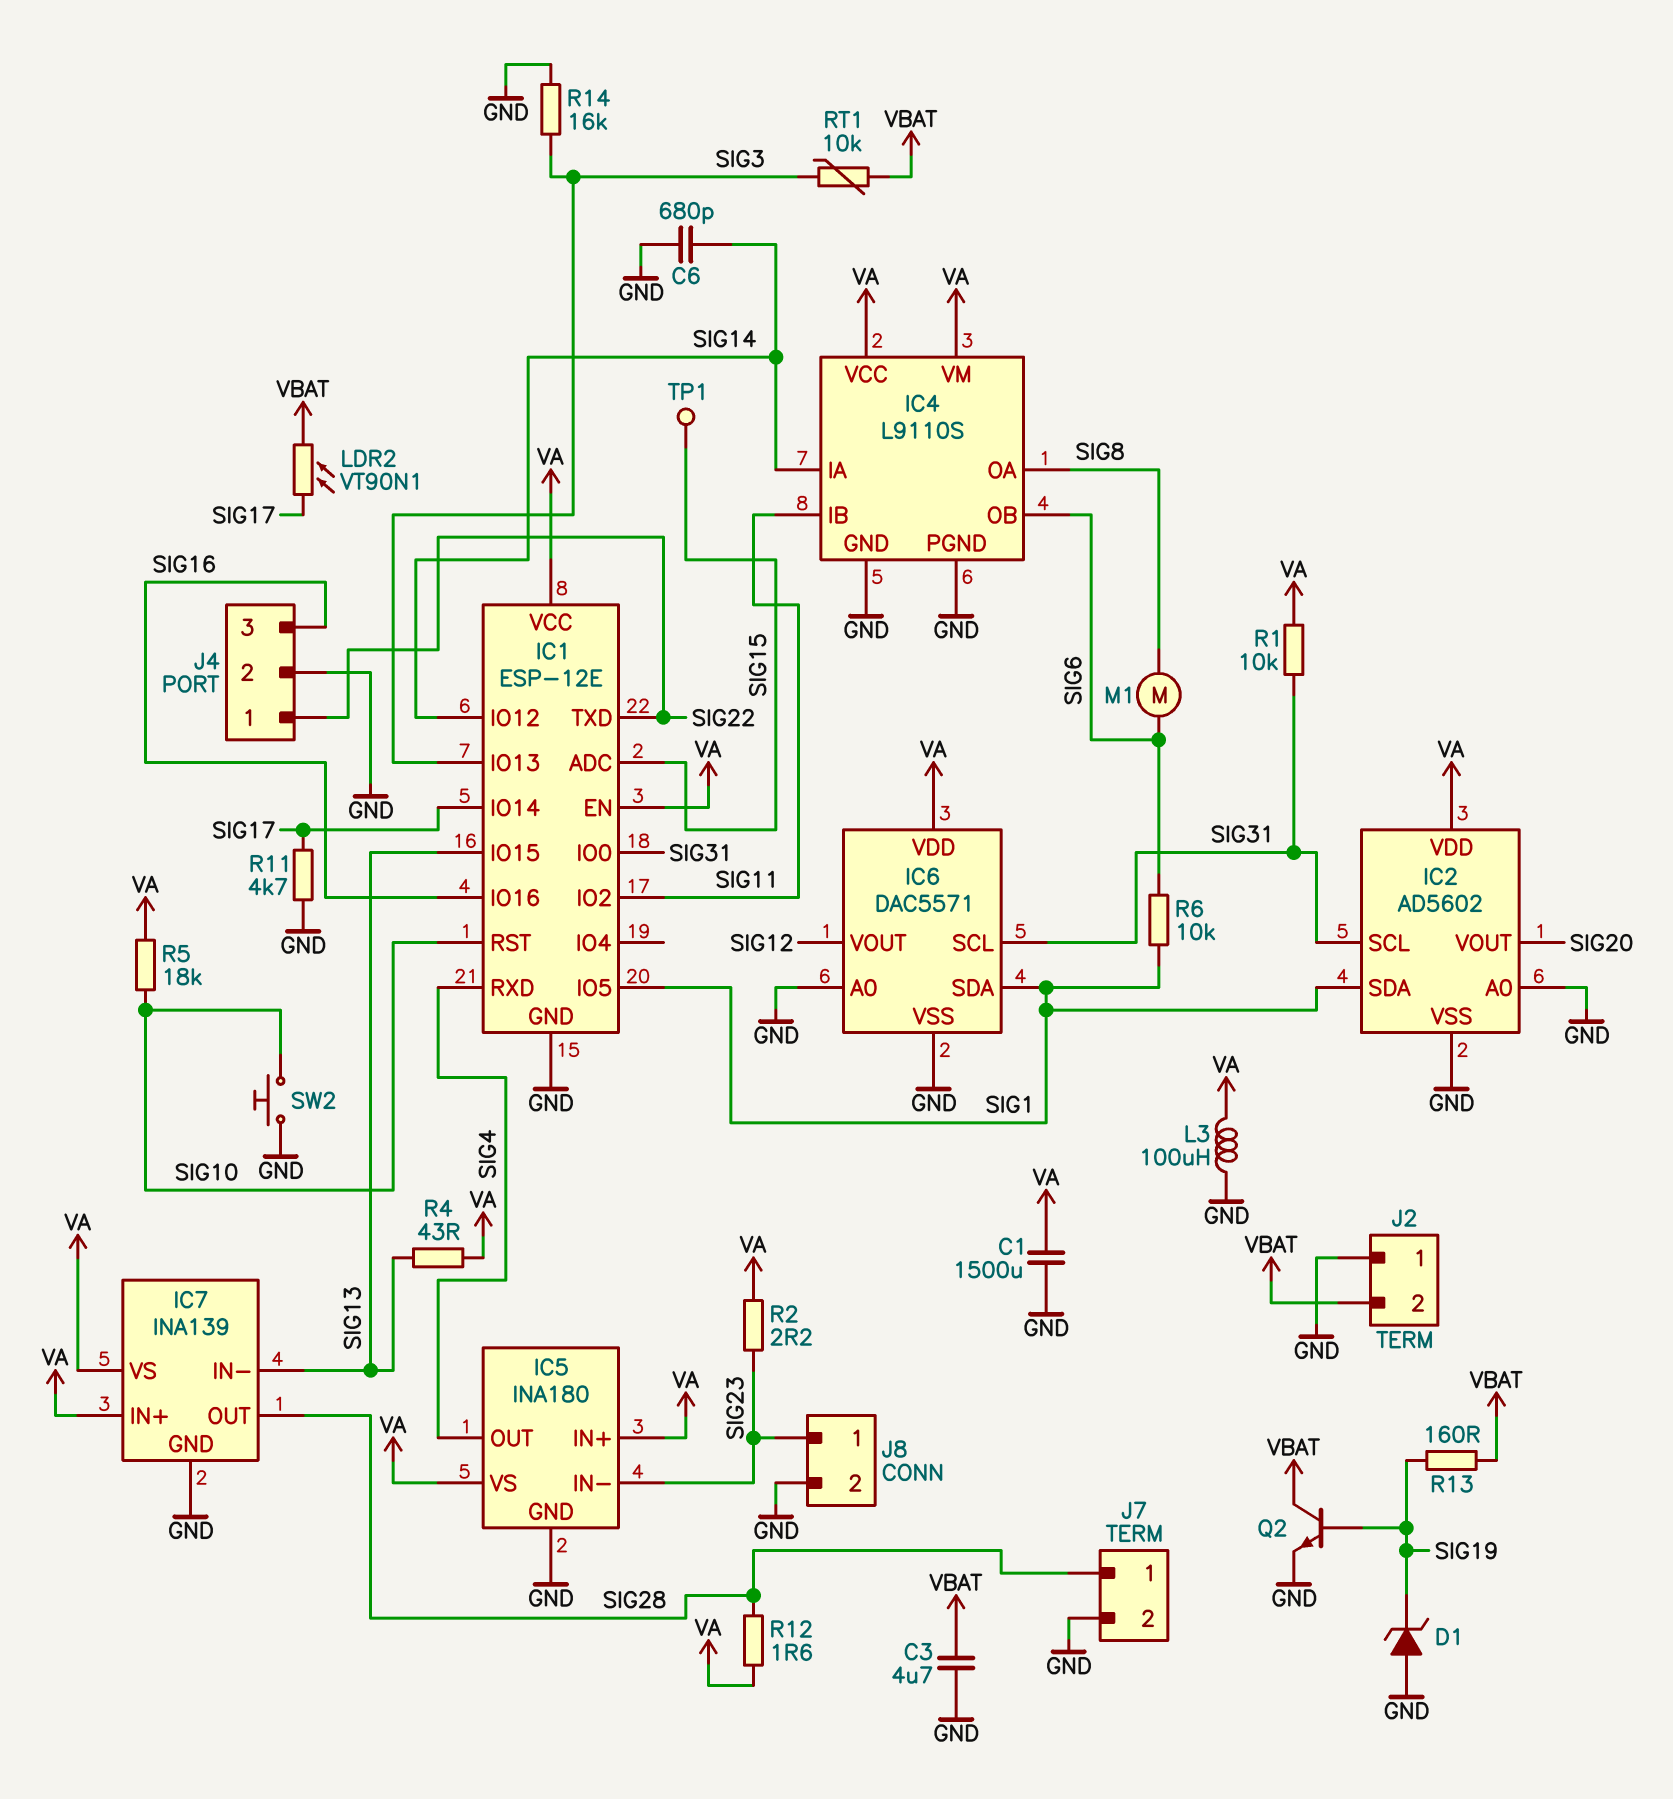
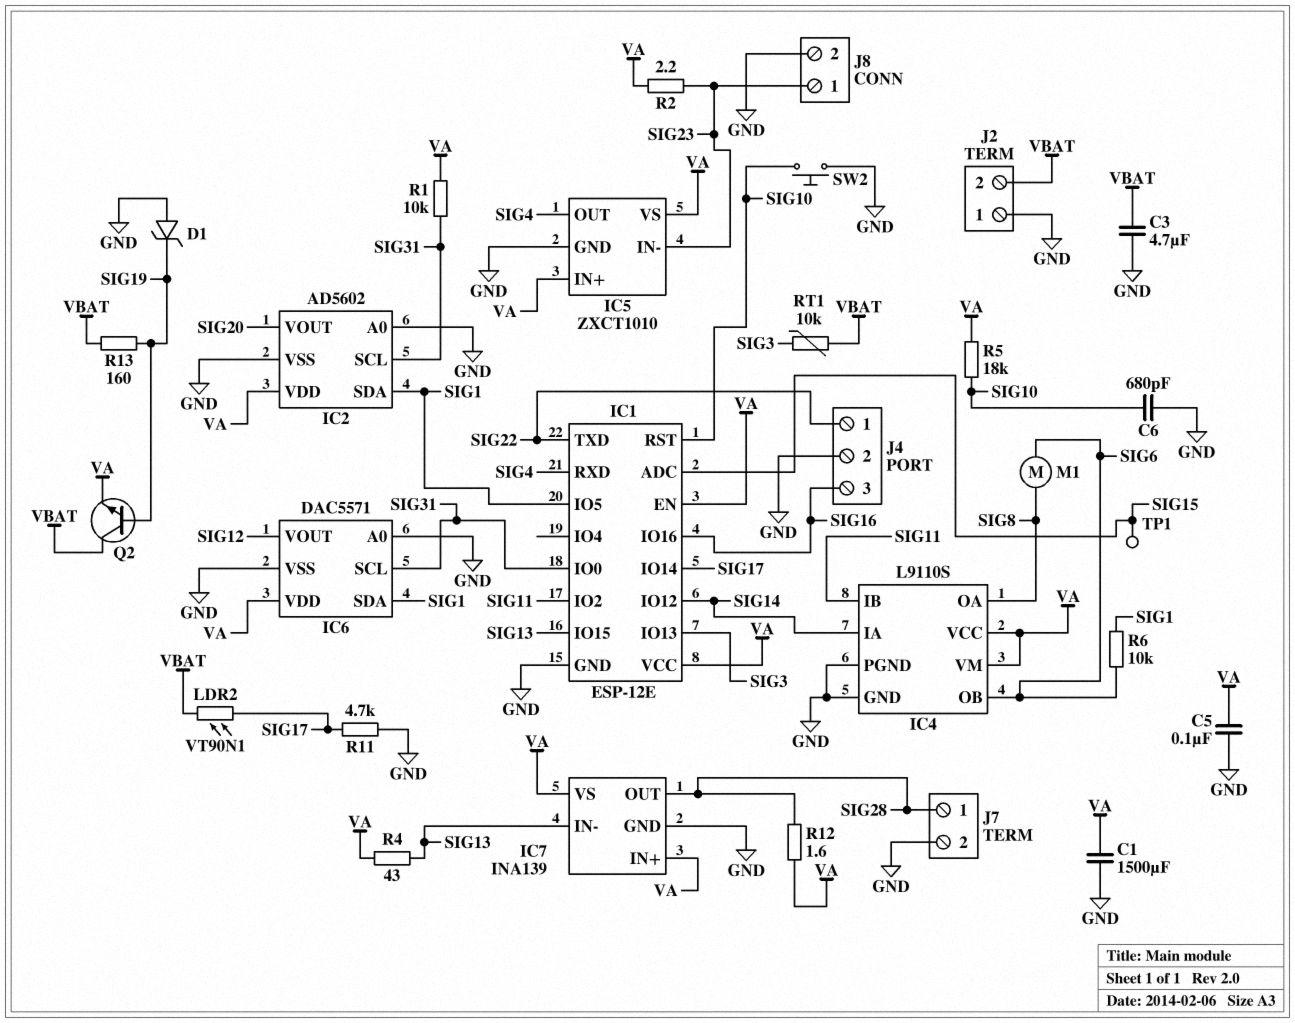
C5: none -> 100nF (GND, VA)
C6: 680pF (GND, SIG14) -> 680pF (GND, SIG10)
IC5: INA180 -> ZXCT1010
L3: 100uH (GND, VA) -> none
Q2: NPN (B SIG19, C VBAT, E GND) -> NPN (B SIG19, C VBAT, E VA)
R14: 16k (GND, SIG3) -> none

